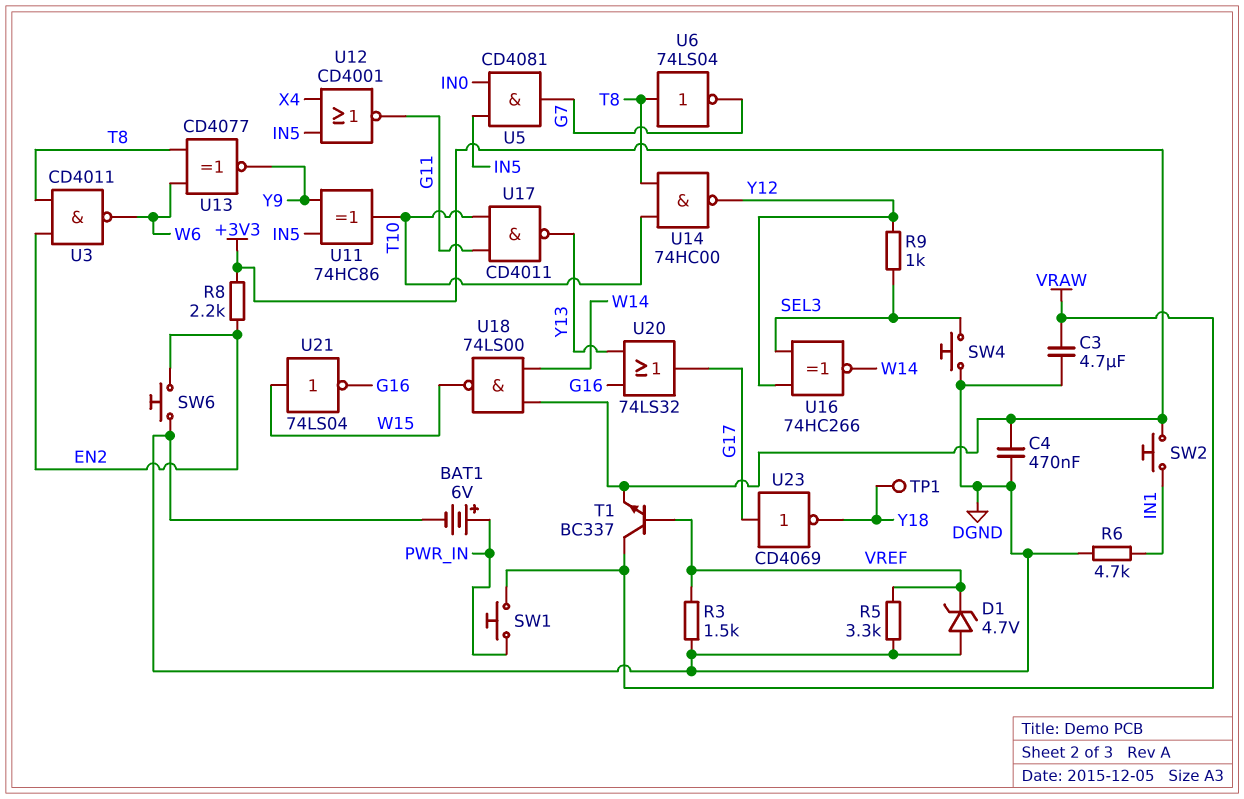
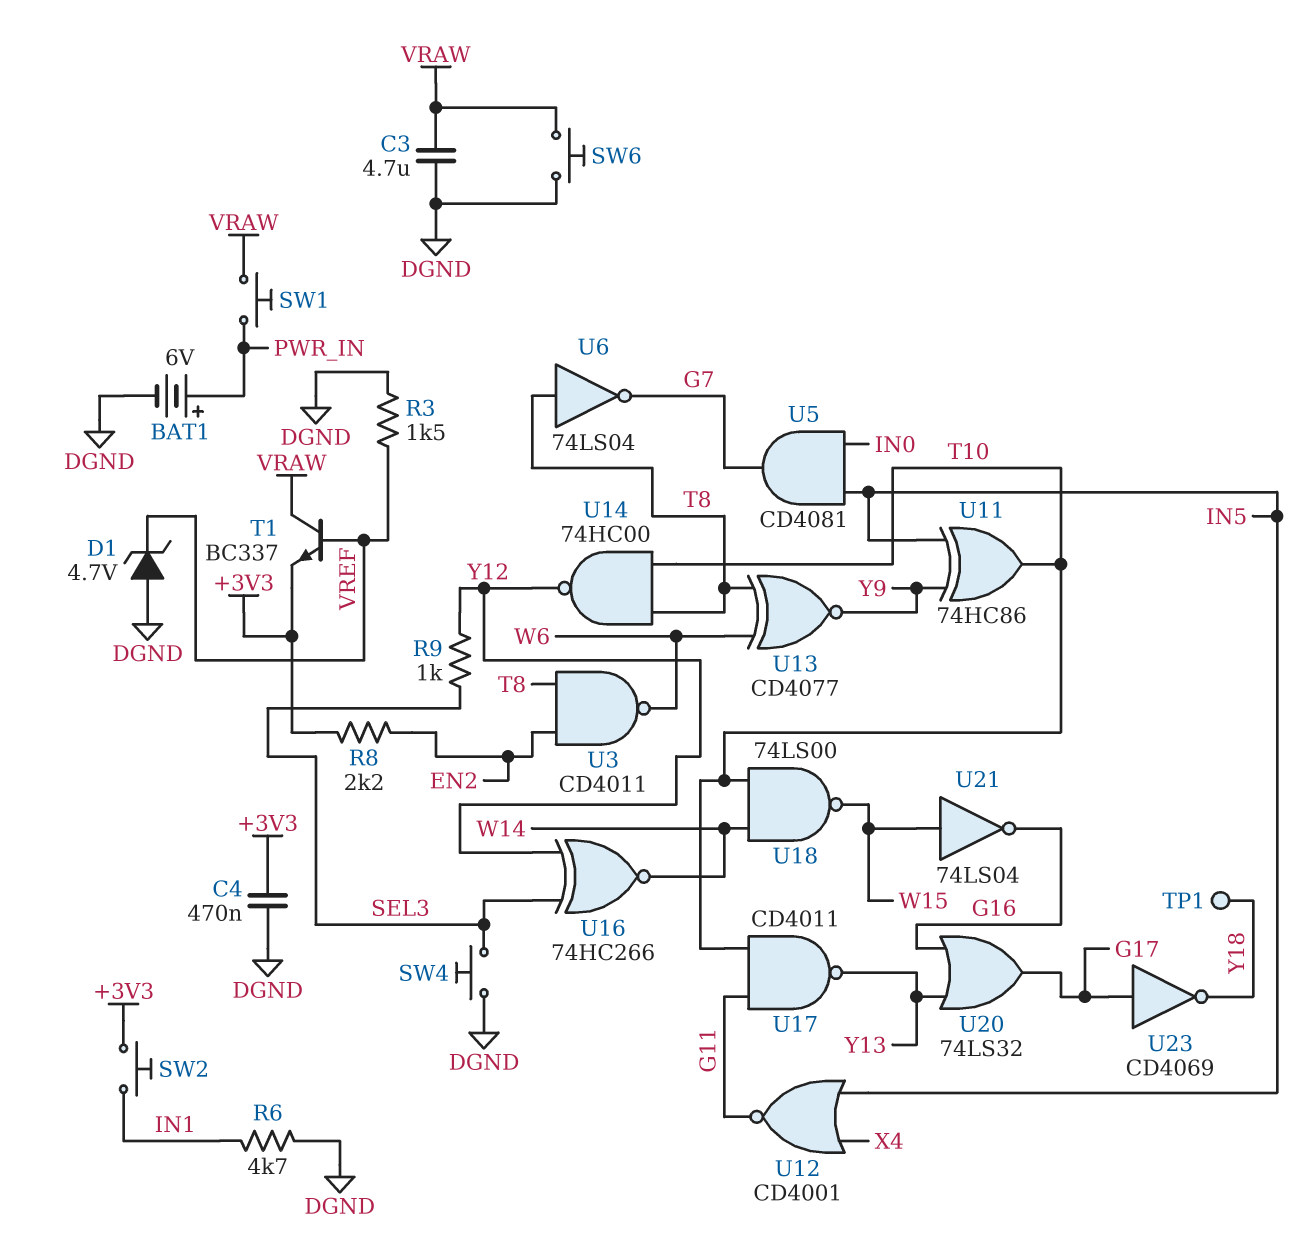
R5: 3.3k (DGND, VREF) -> none
SW6: button (DGND, EN2) -> button (DGND, VRAW)
U18: NAND 74LS00 (in +3V3, in W14, out W15) -> NAND 74LS00 (in T10, in W14, out W15)

